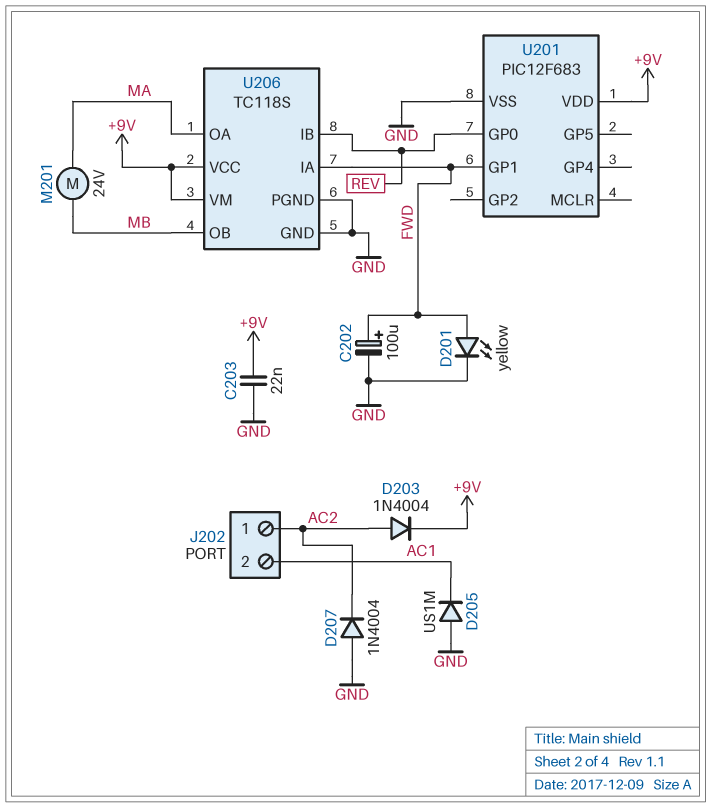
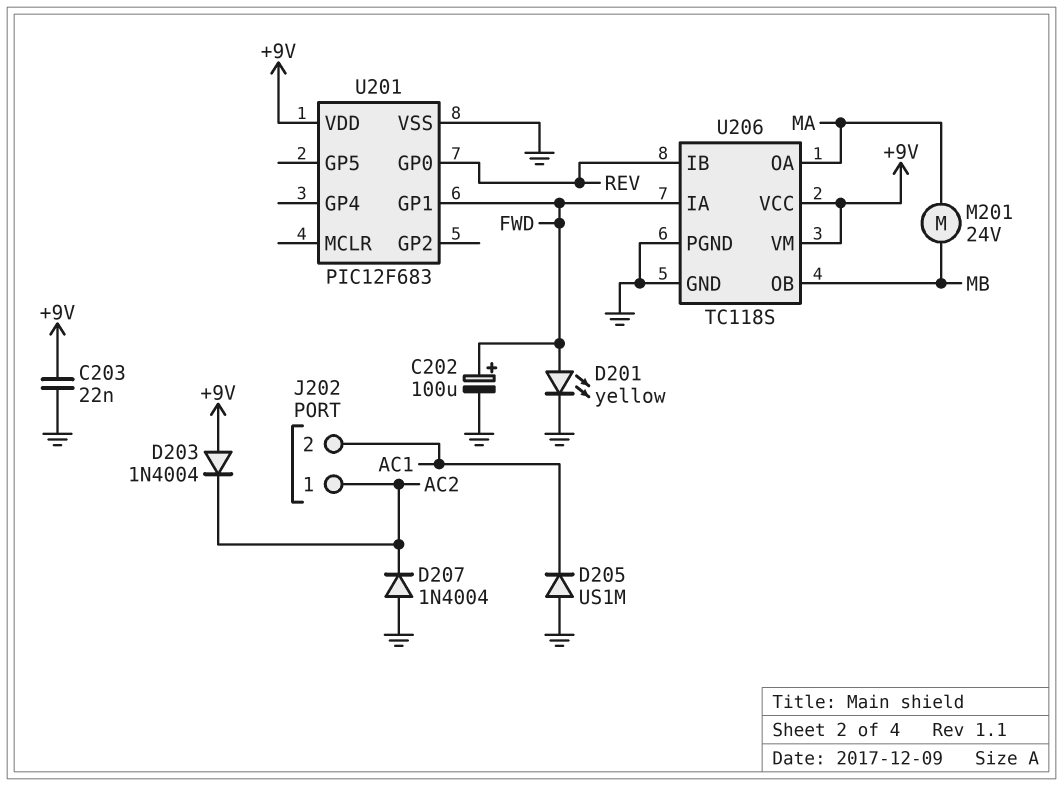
D203: diode 1N4004 (A AC2, K +9V) -> diode 1N4004 (A +9V, K AC2)

